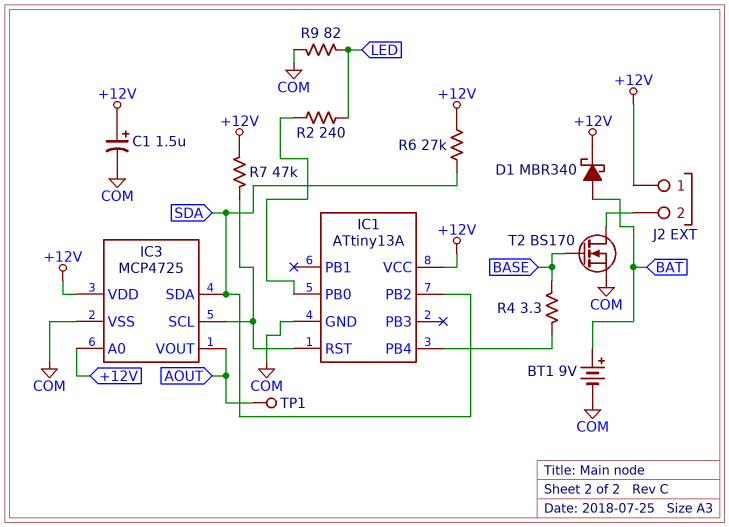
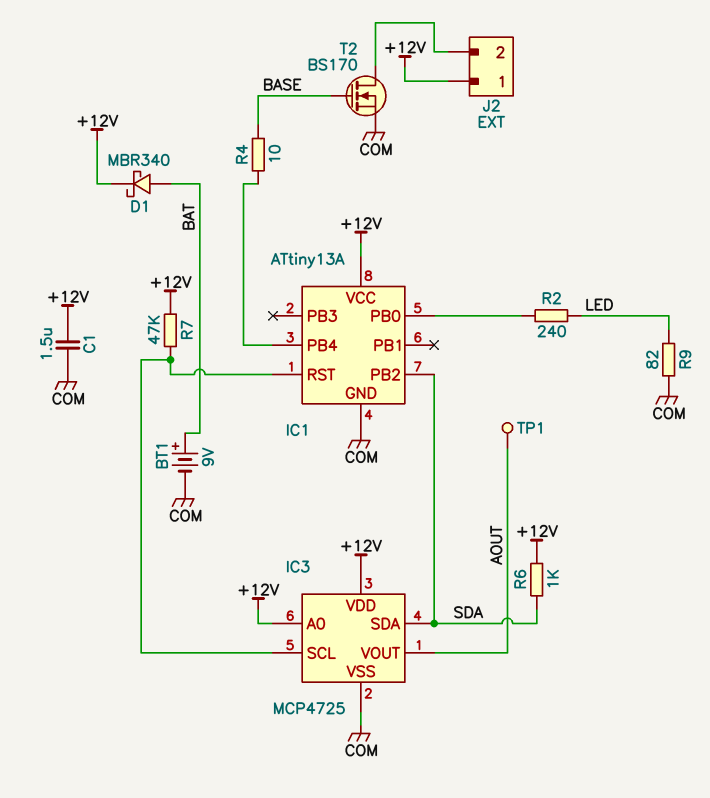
C1: 1.5uF (plus +12V, minus COM) -> 1.5uF (+12V, COM)
R4: 3.3 (BASE, IC1/PB4) -> 10 (BASE, IC1/PB4)
R6: 27k (+12V, SDA) -> 1k (+12V, SDA)

